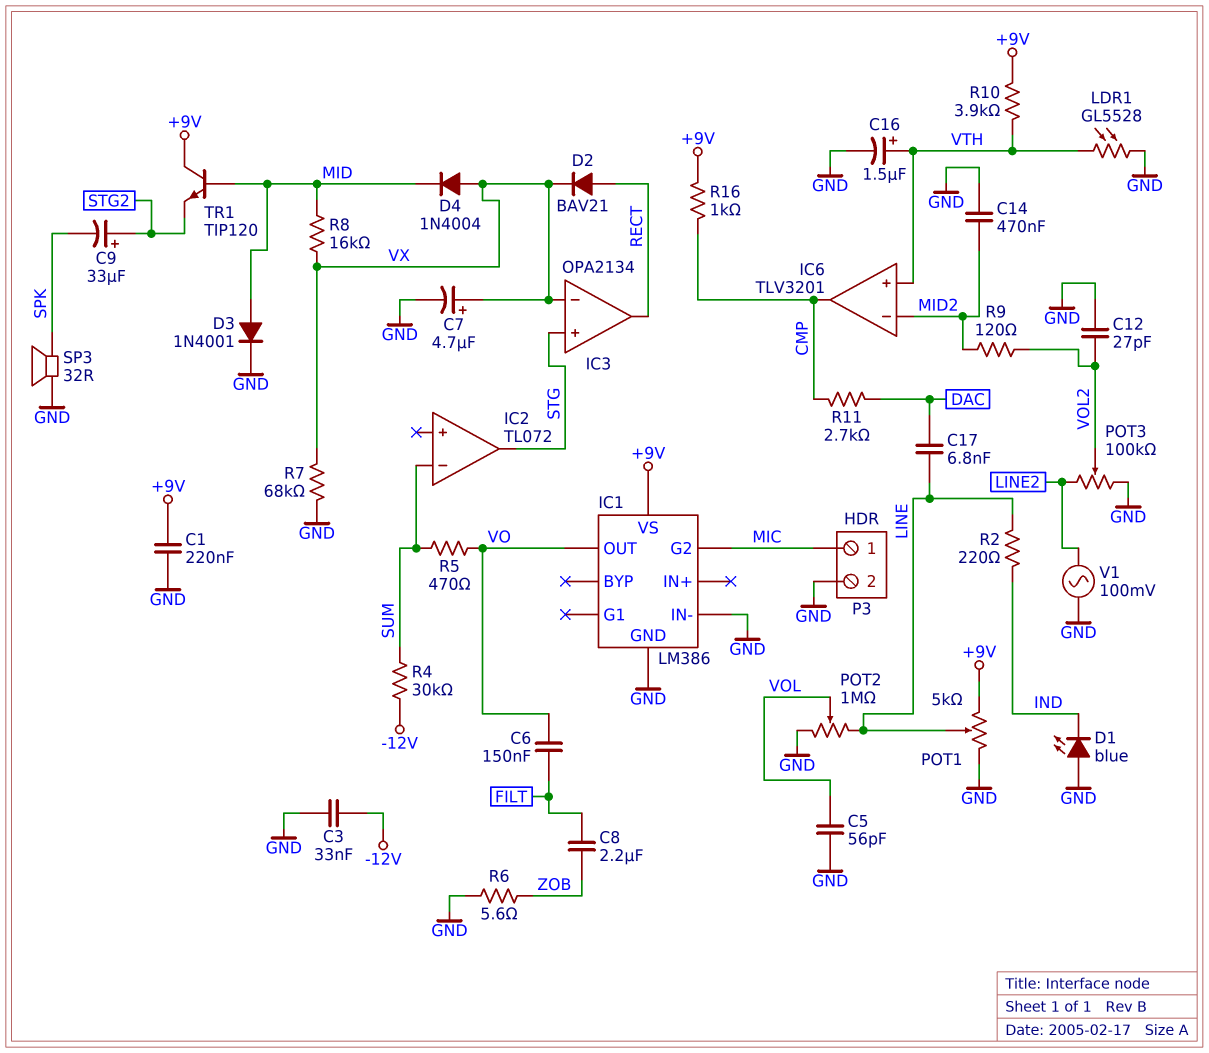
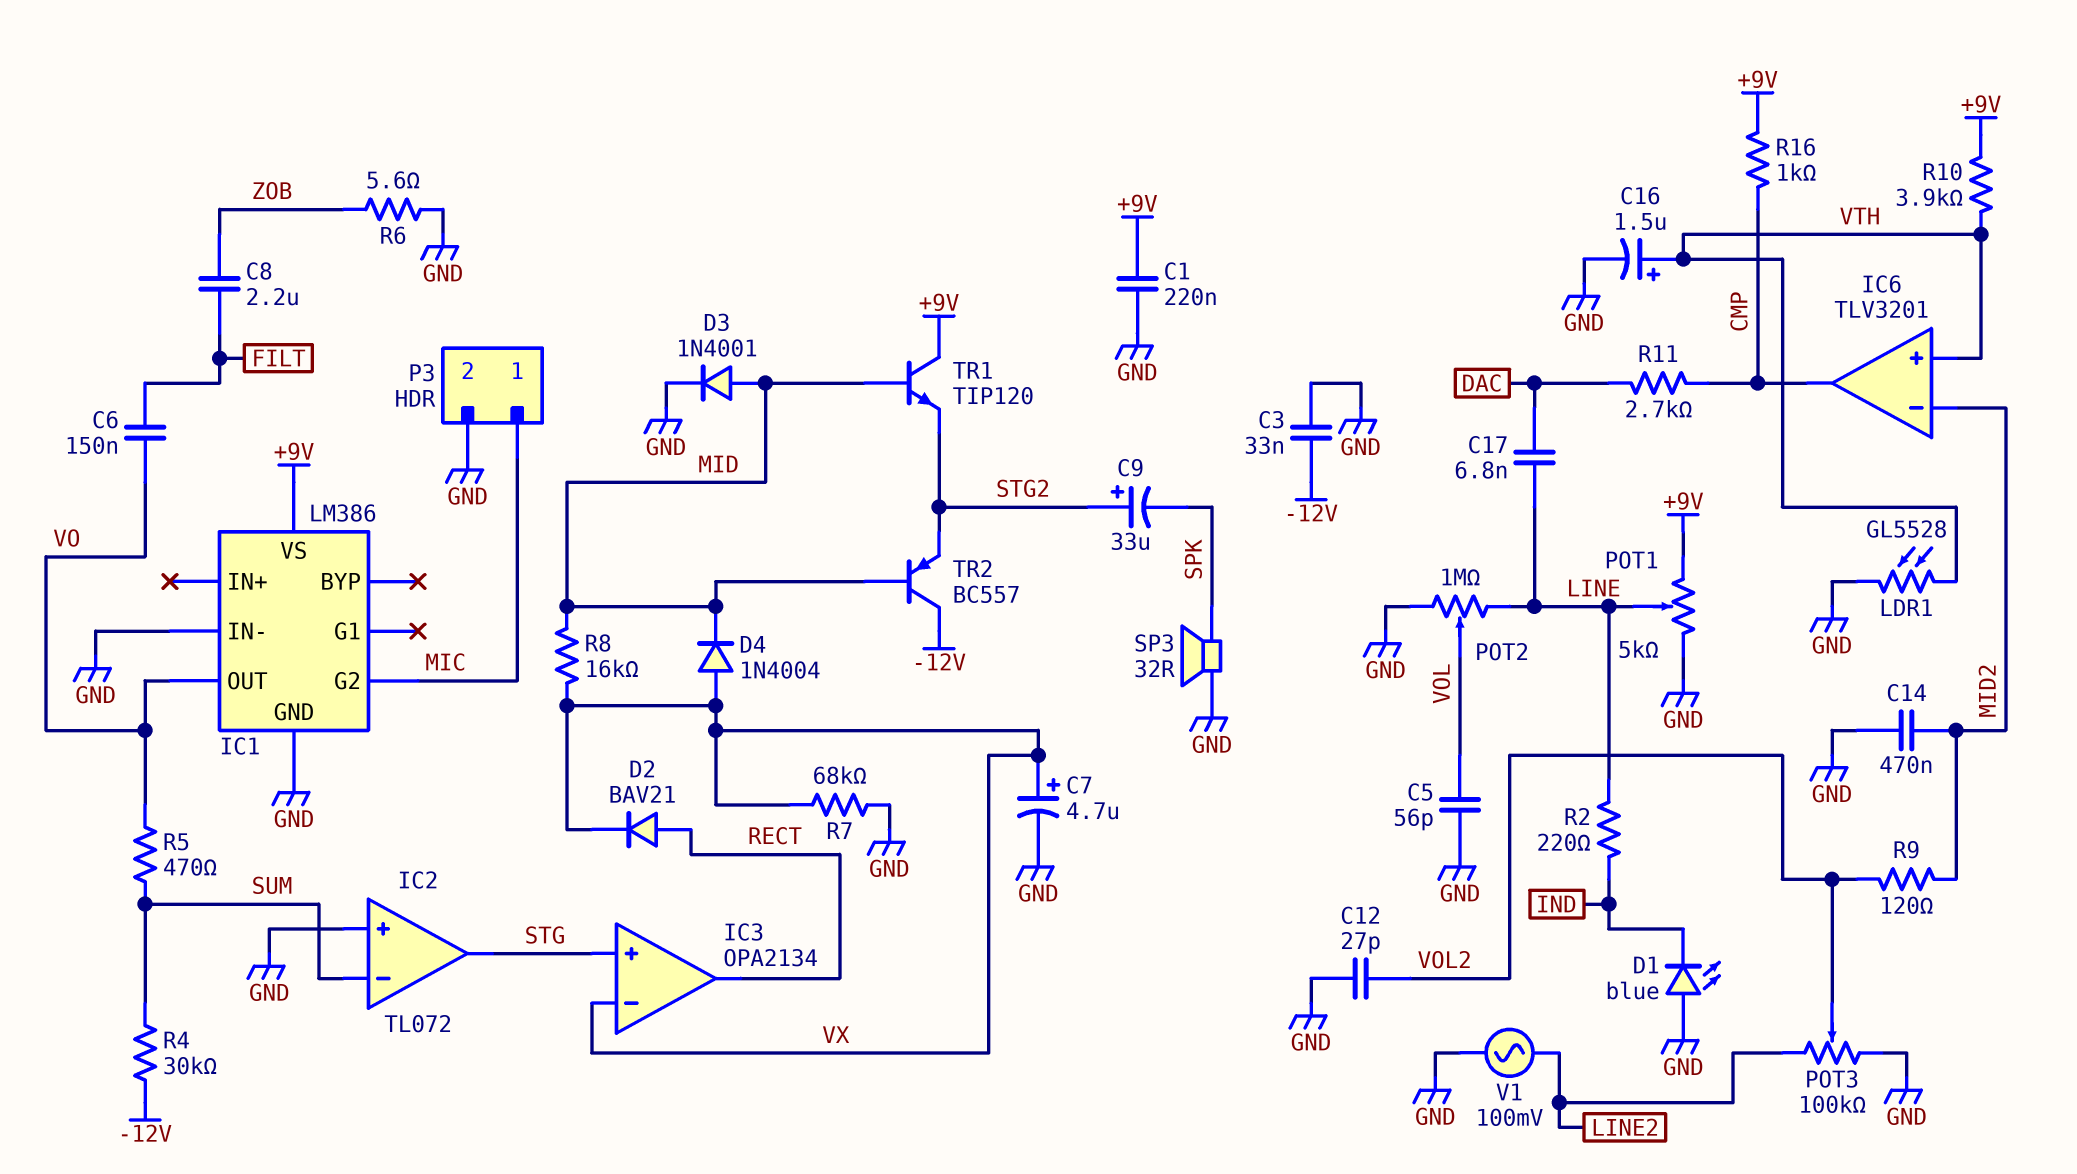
IC2 pin in+: none -> GND
TR2: none -> PNP BC557 (B MID, C -12V, E STG2)

